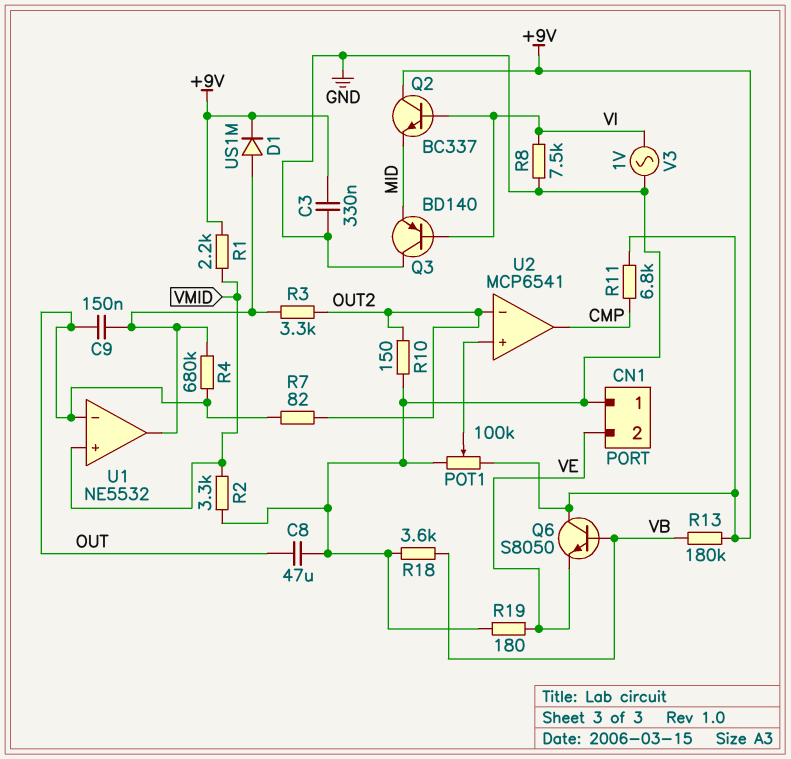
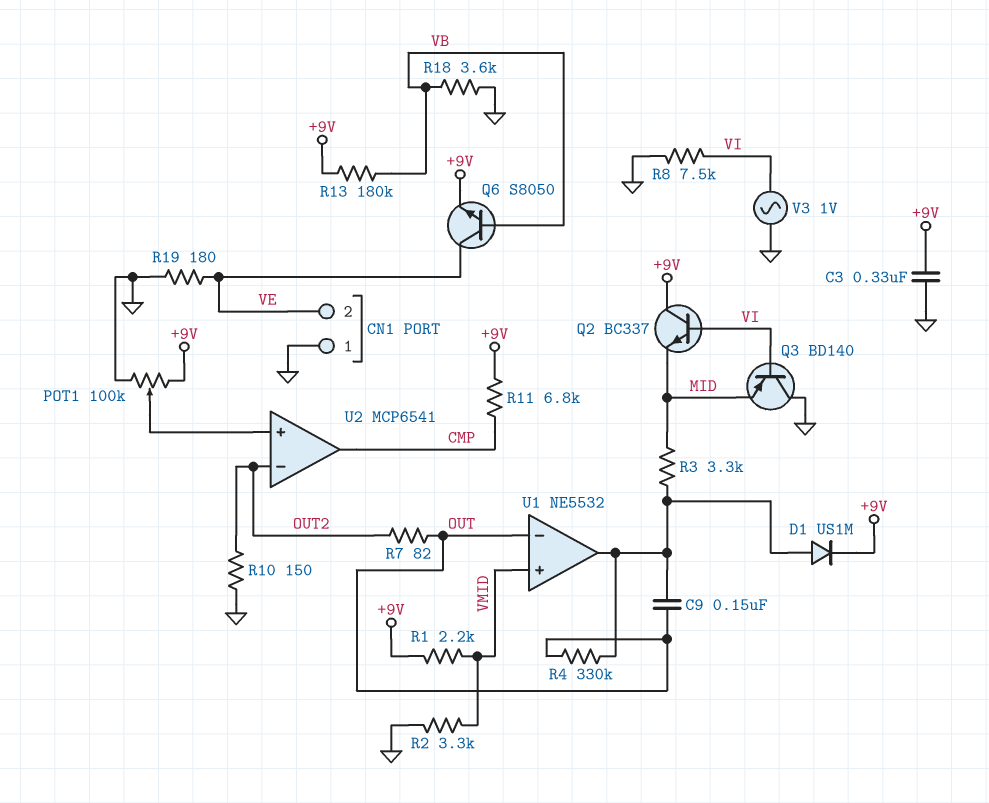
C8: 47uF (GND, OUT) -> none
Q6: NPN S8050 (B VB, C +9V, E VE) -> NPN S8050 (B VB, C VE, E +9V)
R3: 3.3k (OUT2, U1/out) -> 3.3k (MID, U1/out)
R4: 680k (OUT, U1/out) -> 330k (OUT, U1/out)

